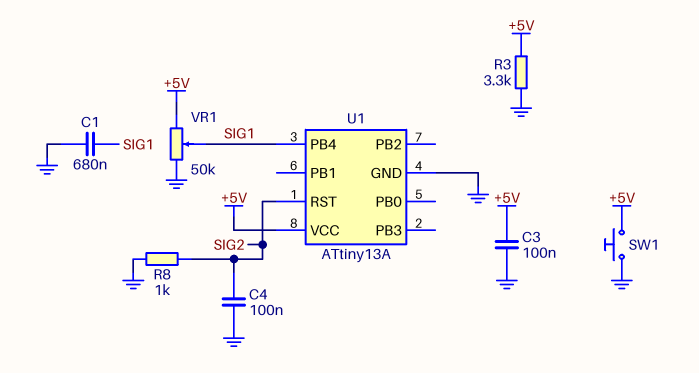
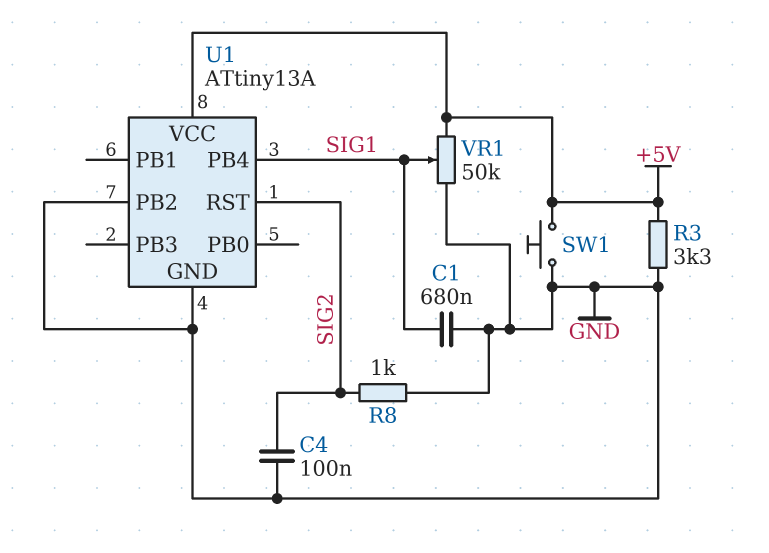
C3: 100nF (+5V, GND) -> none
U1 pin PB2: none -> GND

